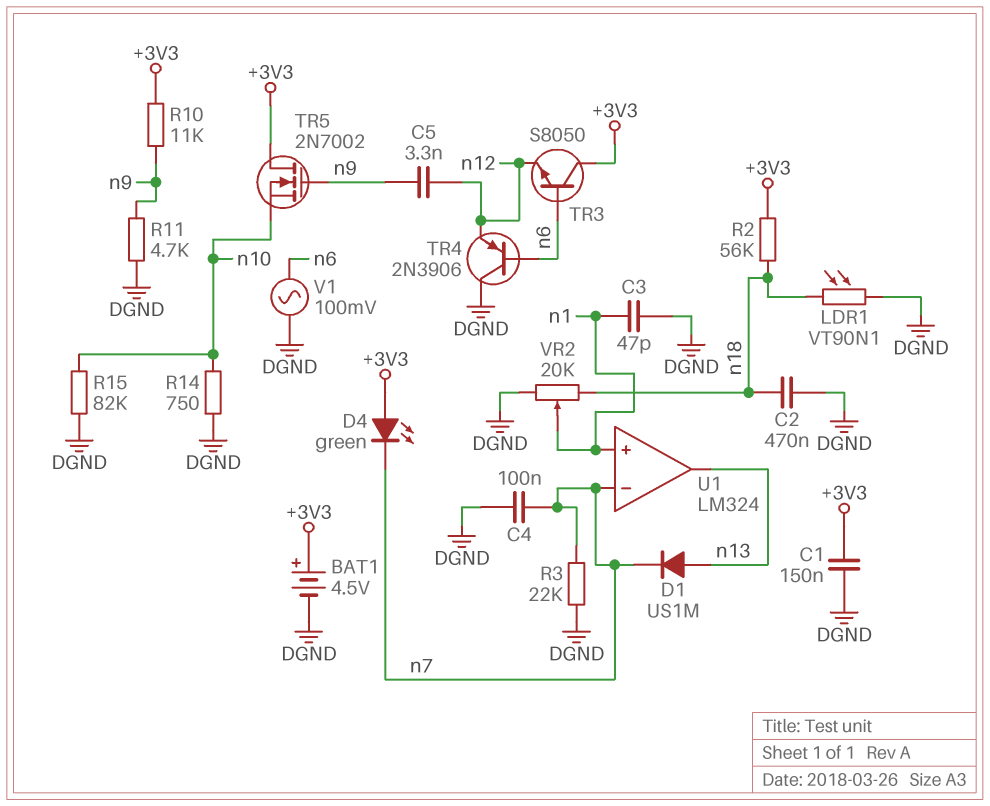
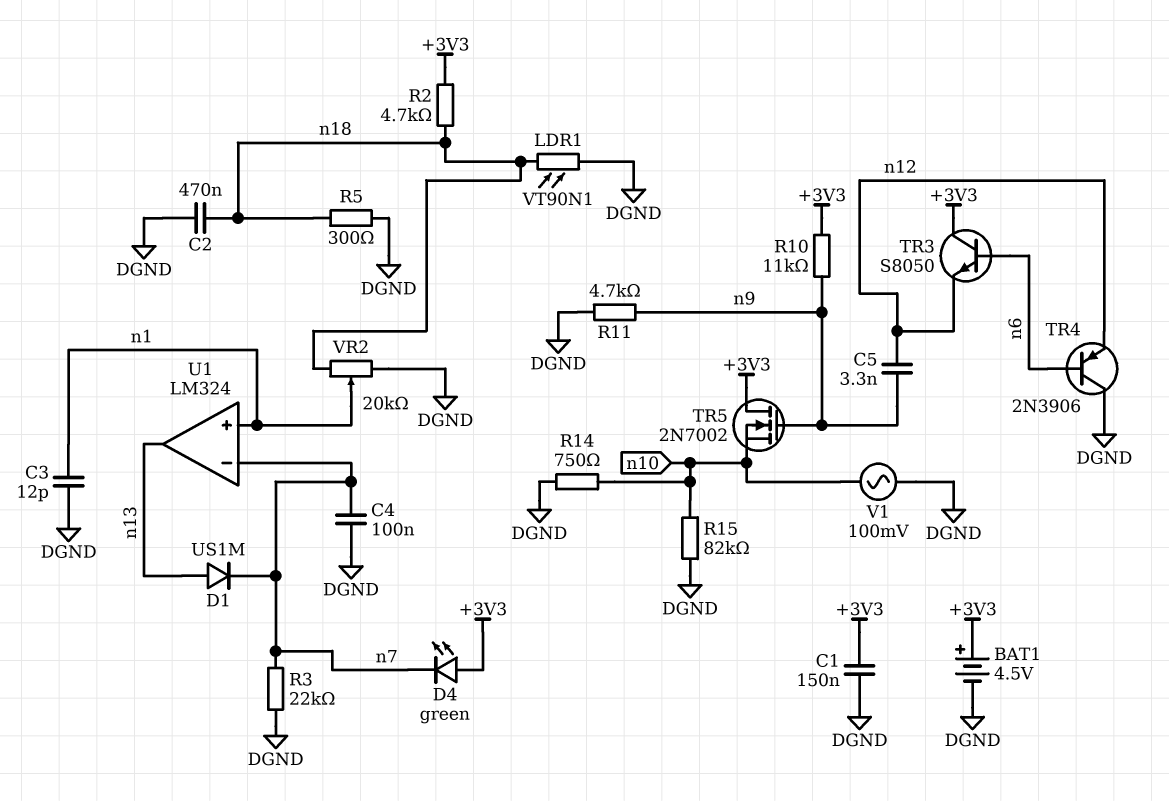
C3: 47pF (DGND, n1) -> 12pF (DGND, n1)
R2: 56k (+3V3, n18) -> 4.7k (+3V3, n18)
R5: none -> 300 (DGND, n18)
V1: AC 100mV (DGND, n6) -> AC 100mV (DGND, n10)

